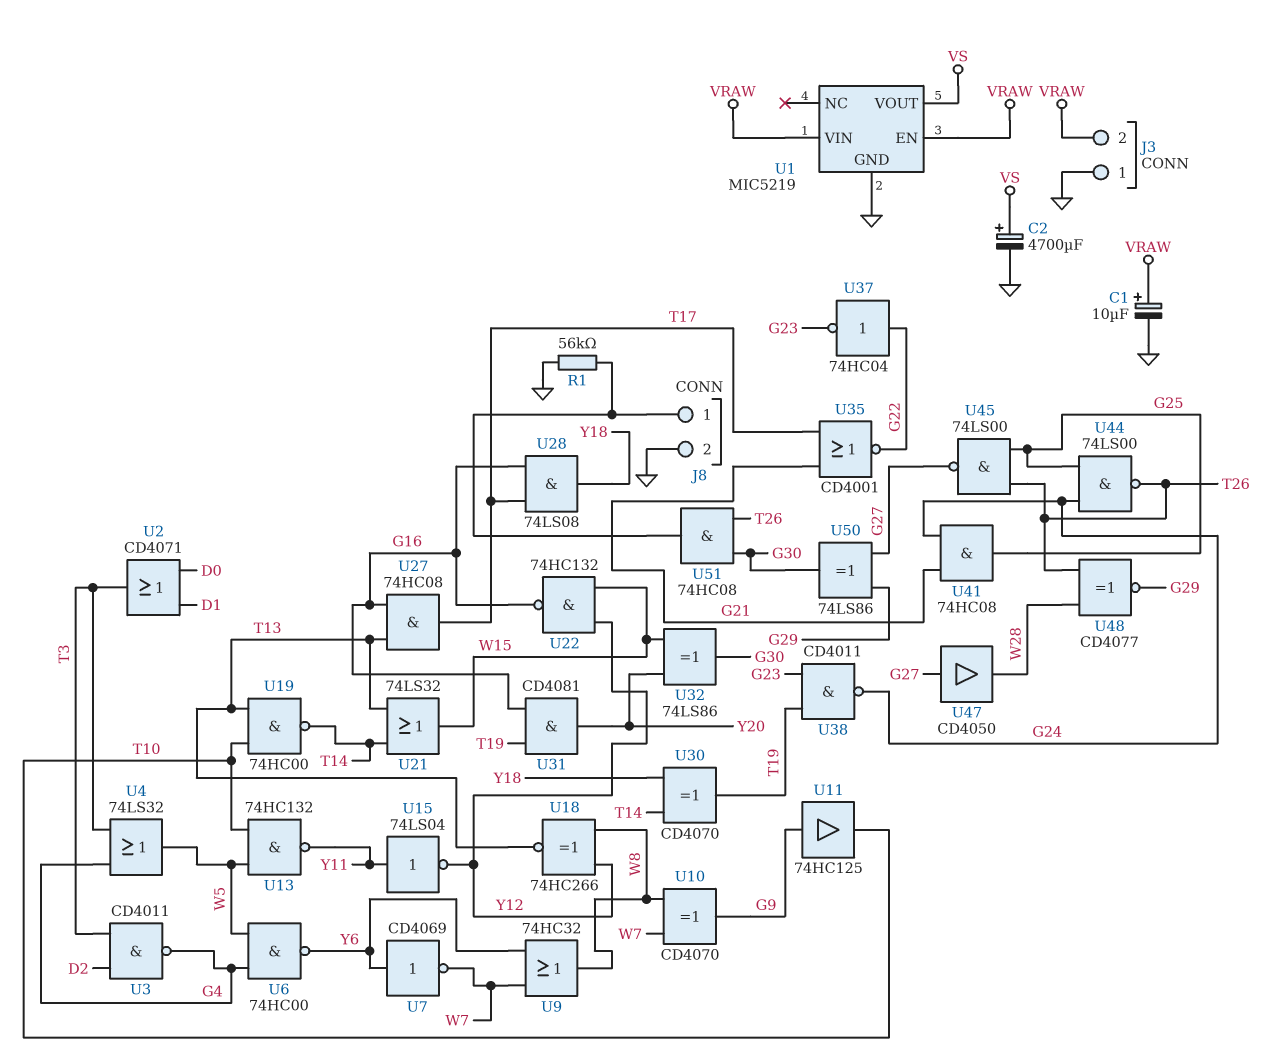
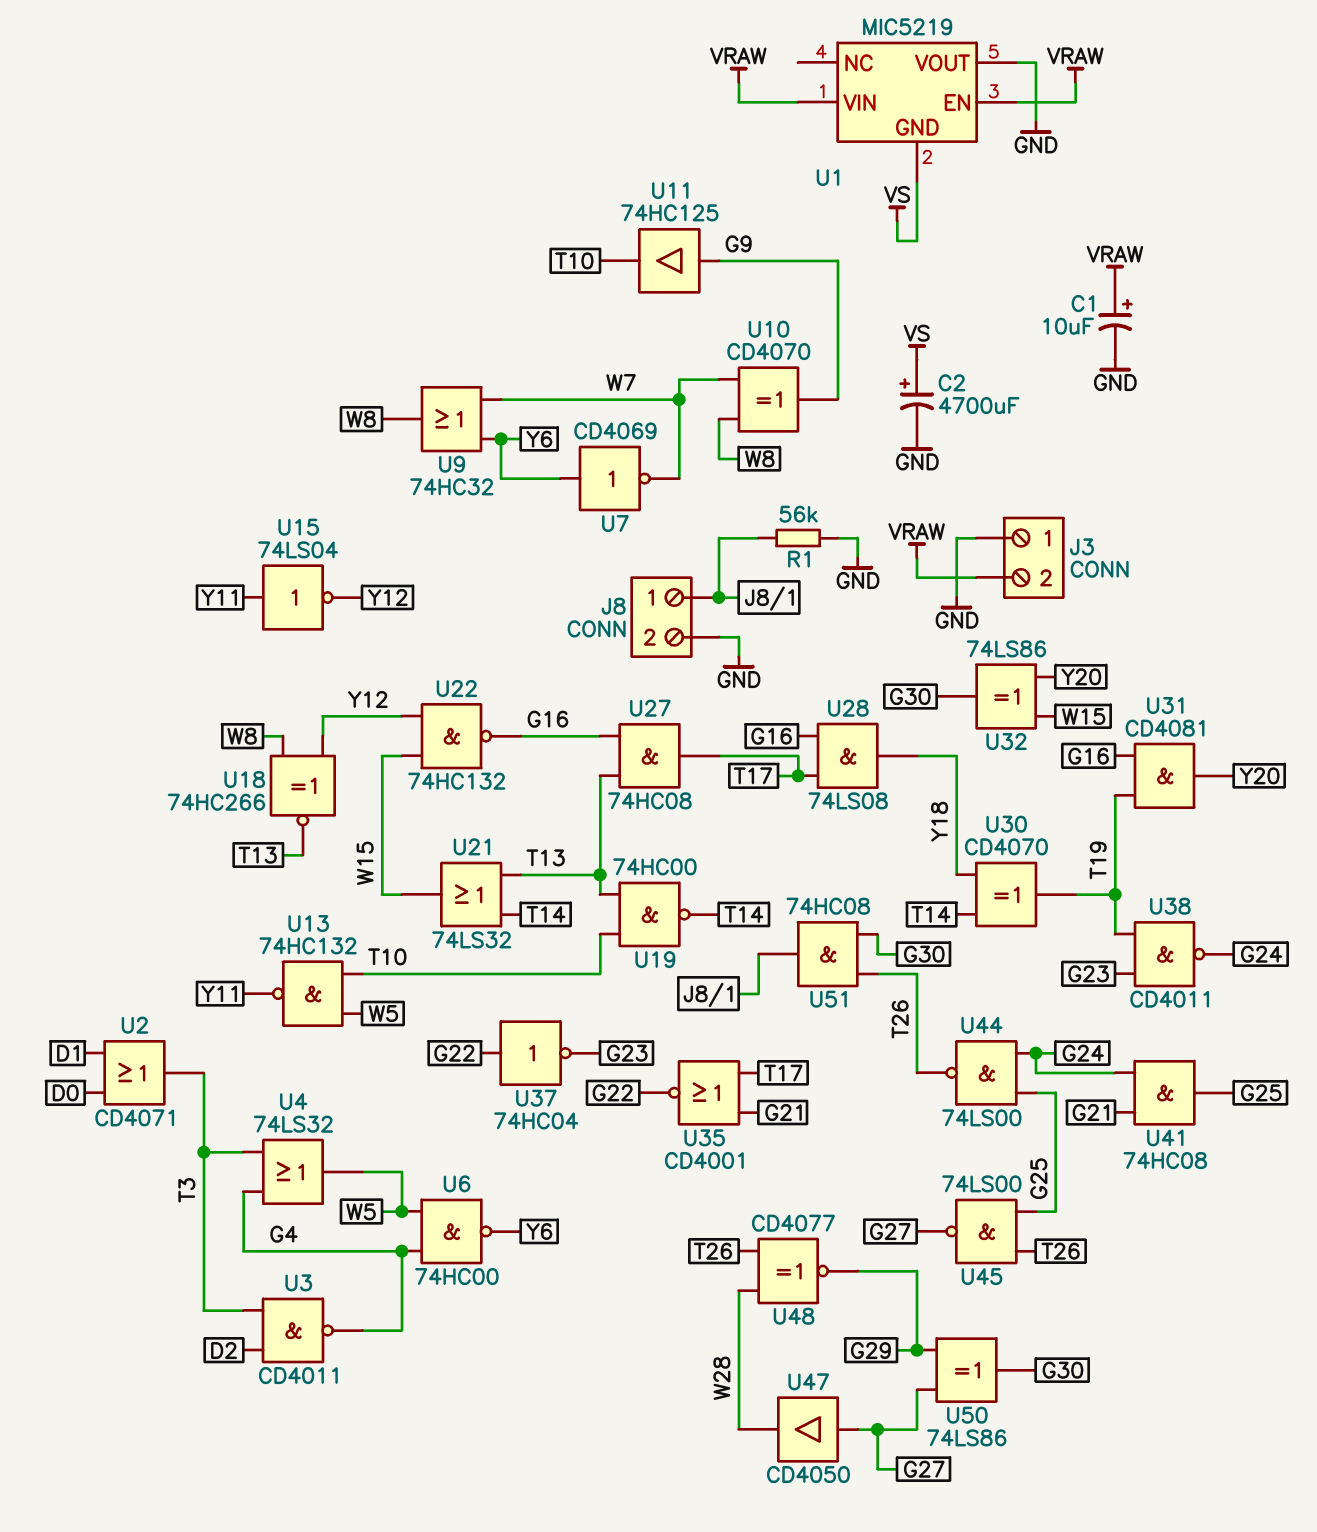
U1 pin GND: GND -> VS
U1 pin VOUT: VS -> GND

